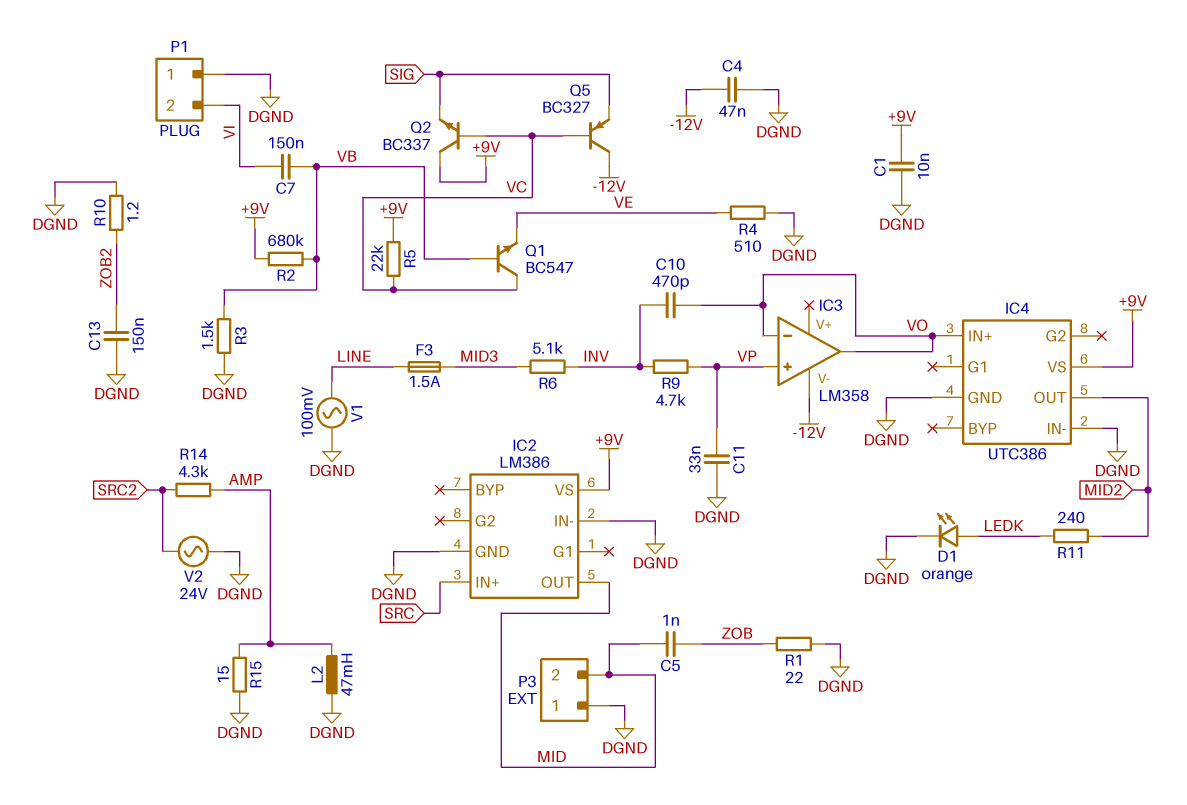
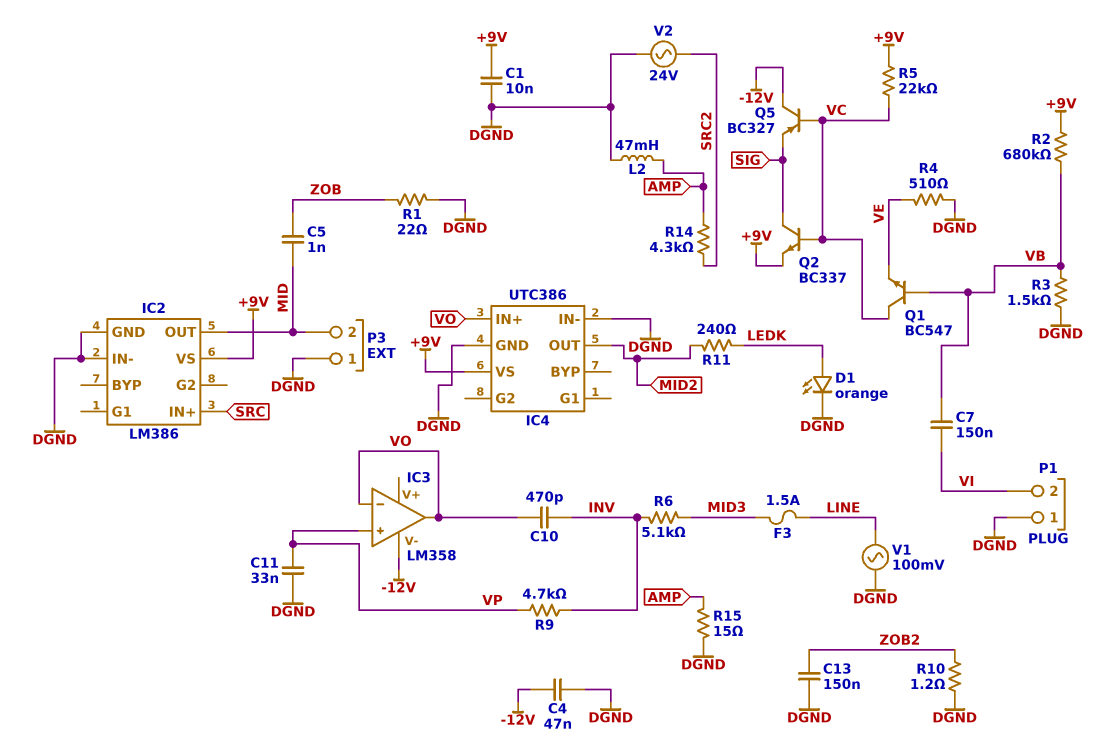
Q2: NPN BC337 (B VC, C +9V, E SIG) -> NPN BC337 (B VC, C SIG, E +9V)

